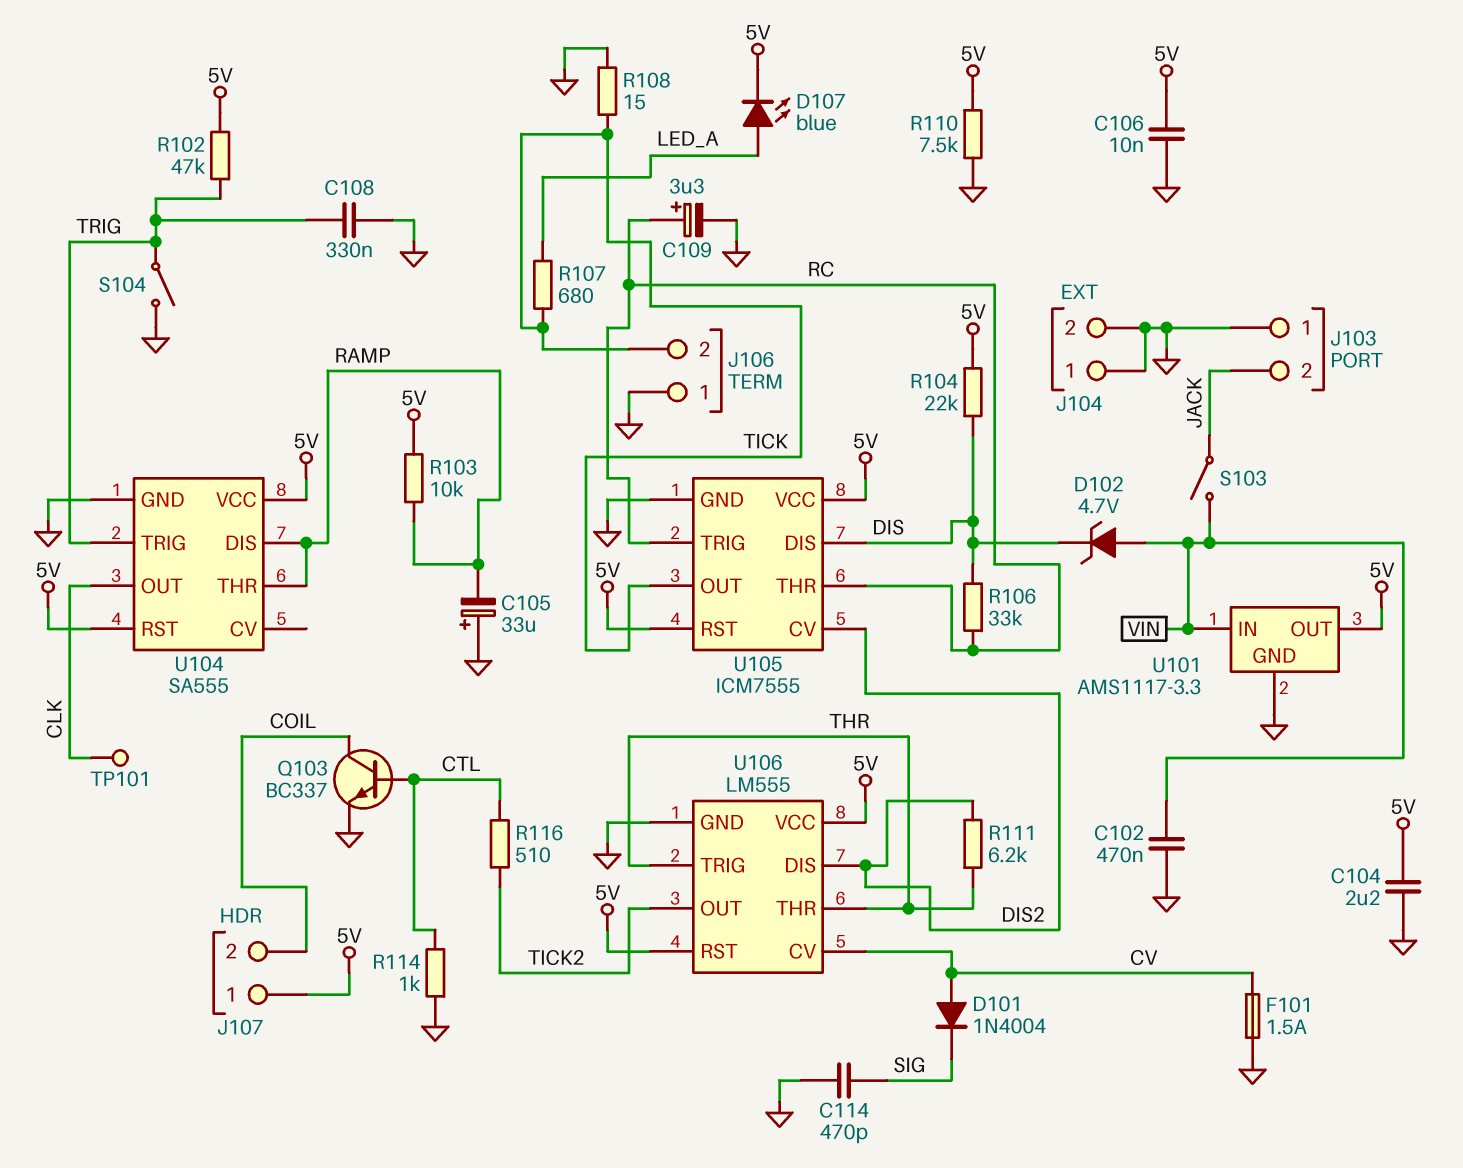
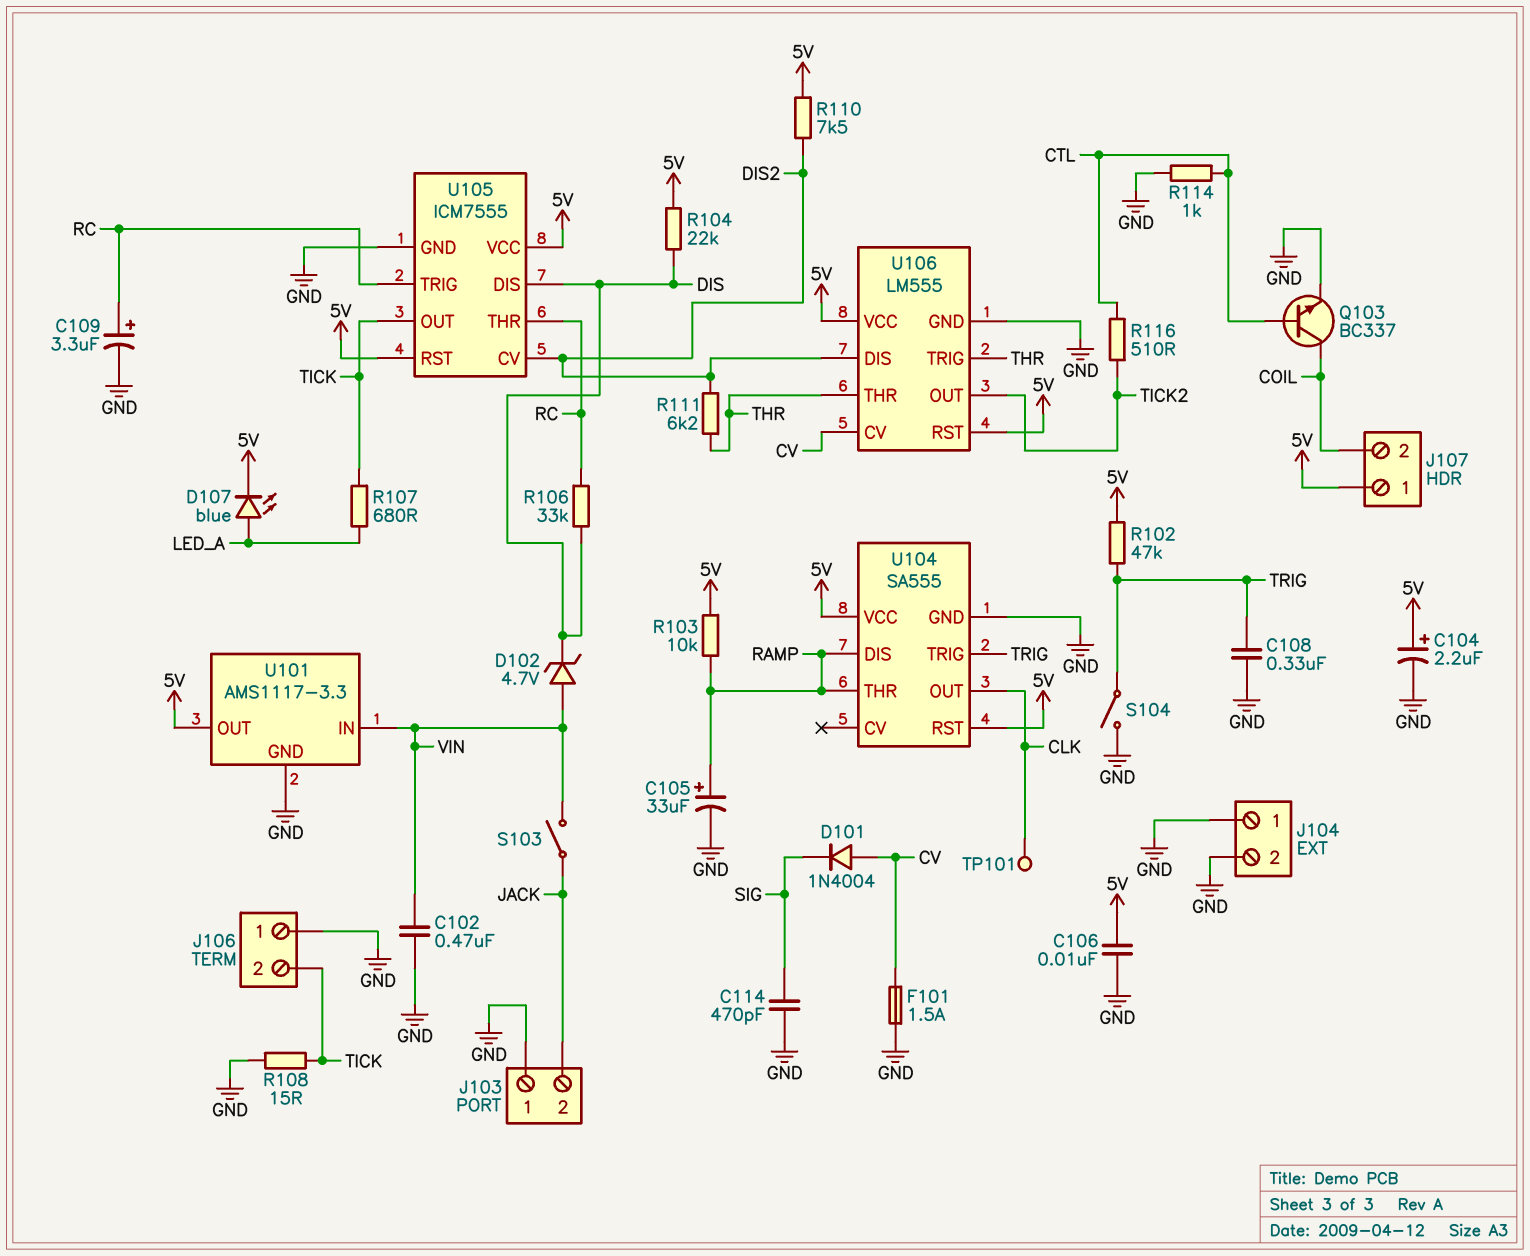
C104: 2.2uF (5V, GND) -> 2.2uF (plus 5V, minus GND)
C105: 33uF (plus GND, minus RAMP) -> 33uF (plus RAMP, minus GND)
R110: 7.5k (5V, GND) -> 7.5k (5V, DIS2)

